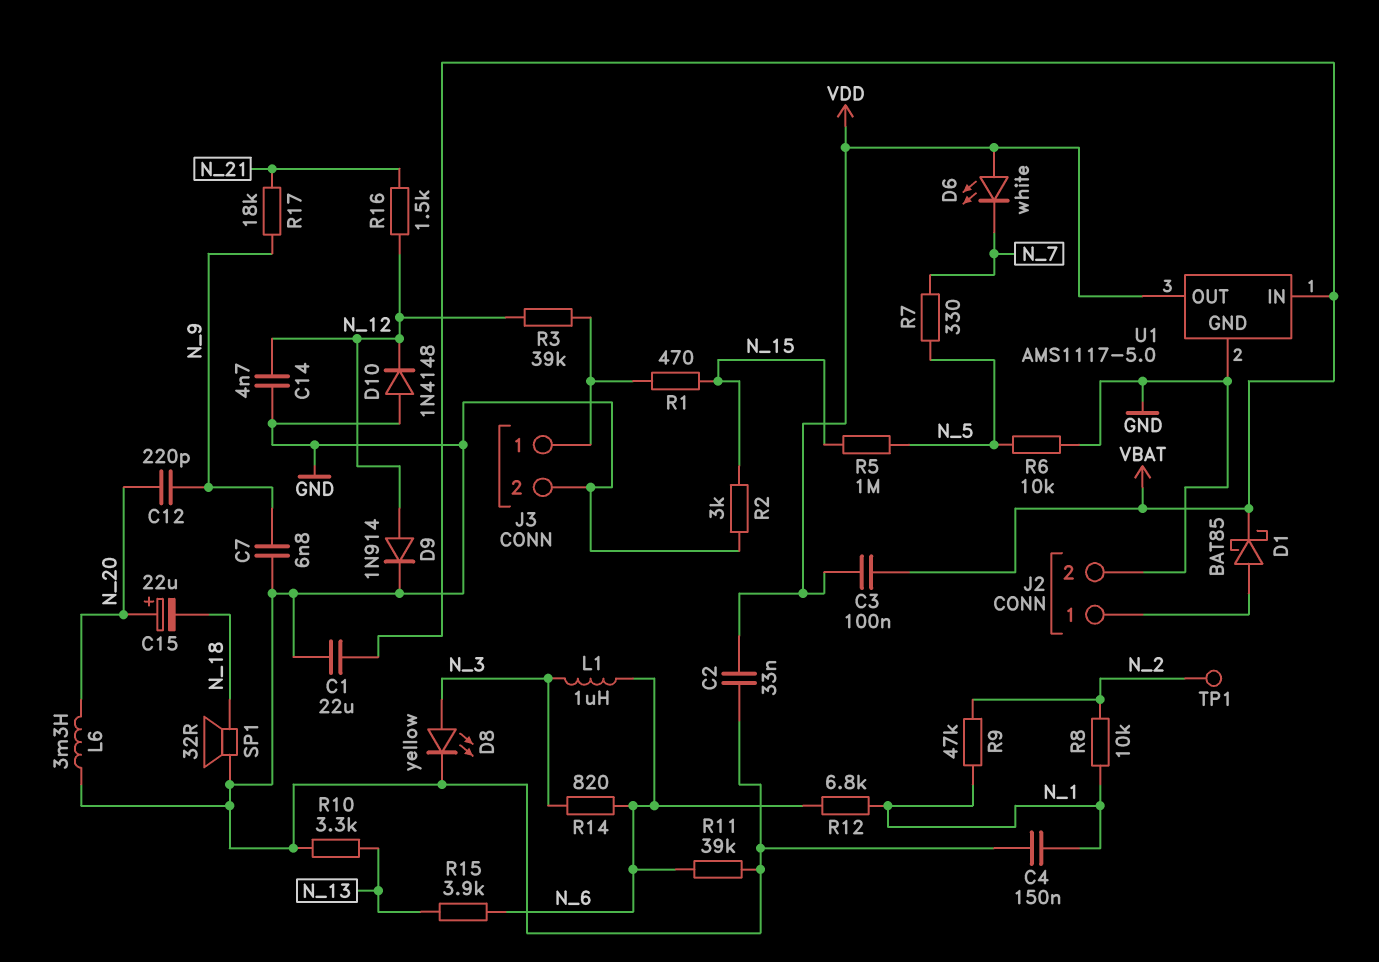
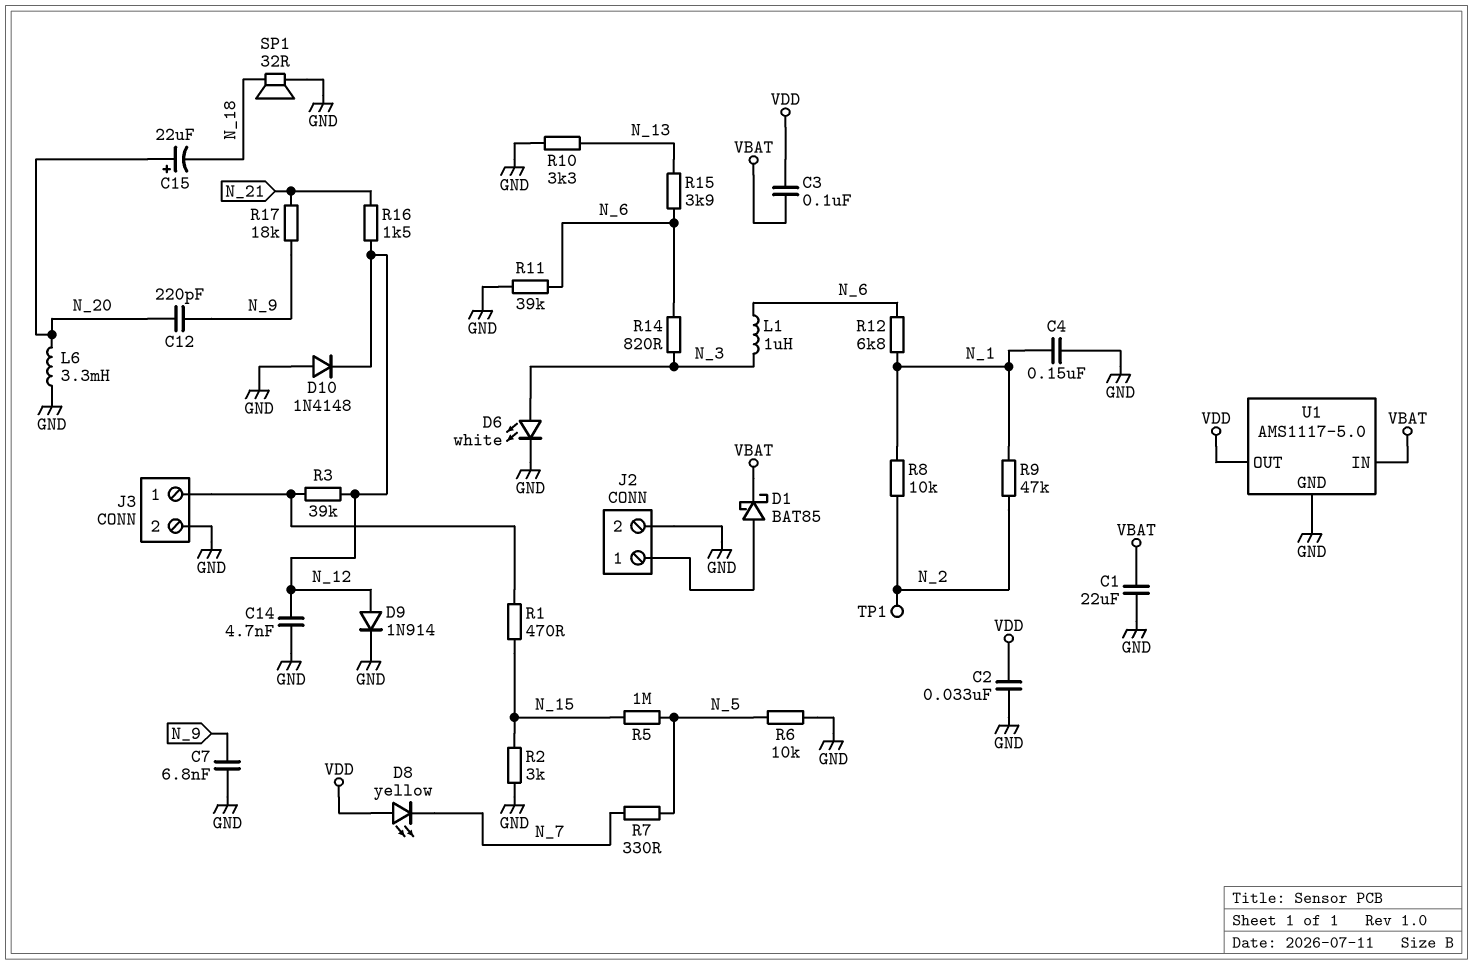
D6: LED white (A VDD, K N_7) -> LED white (A N_3, K GND)
D8: LED yellow (A N_3, K GND) -> LED yellow (A VDD, K N_7)

